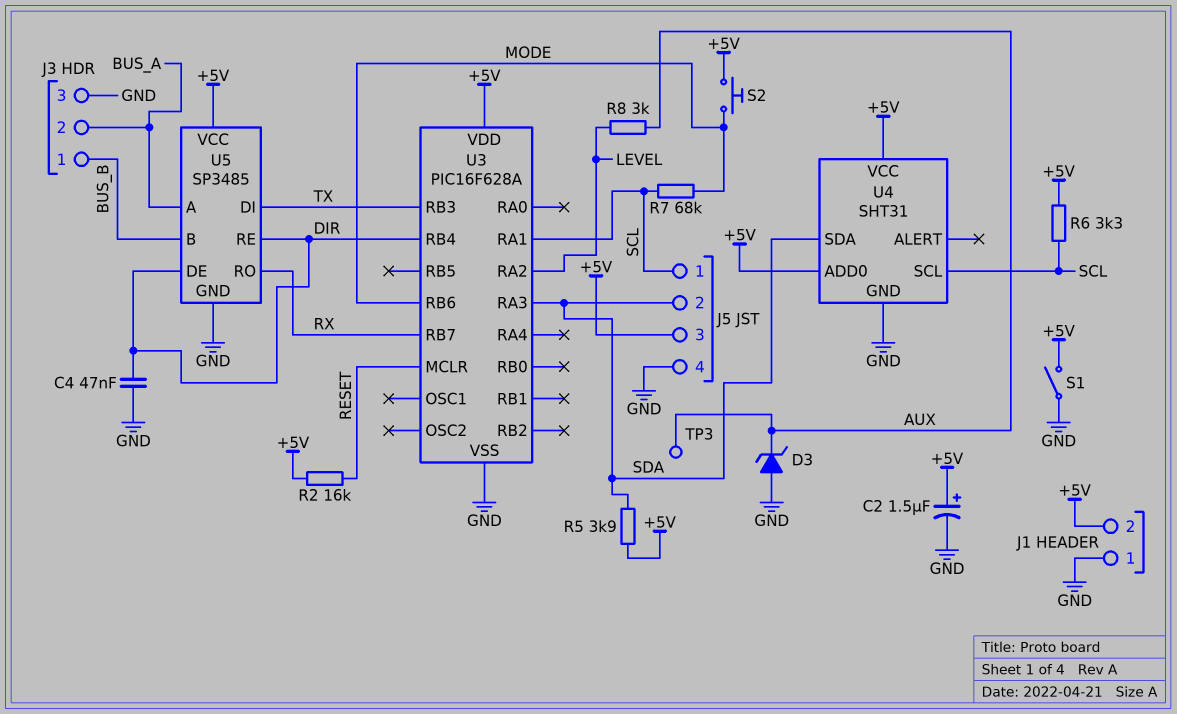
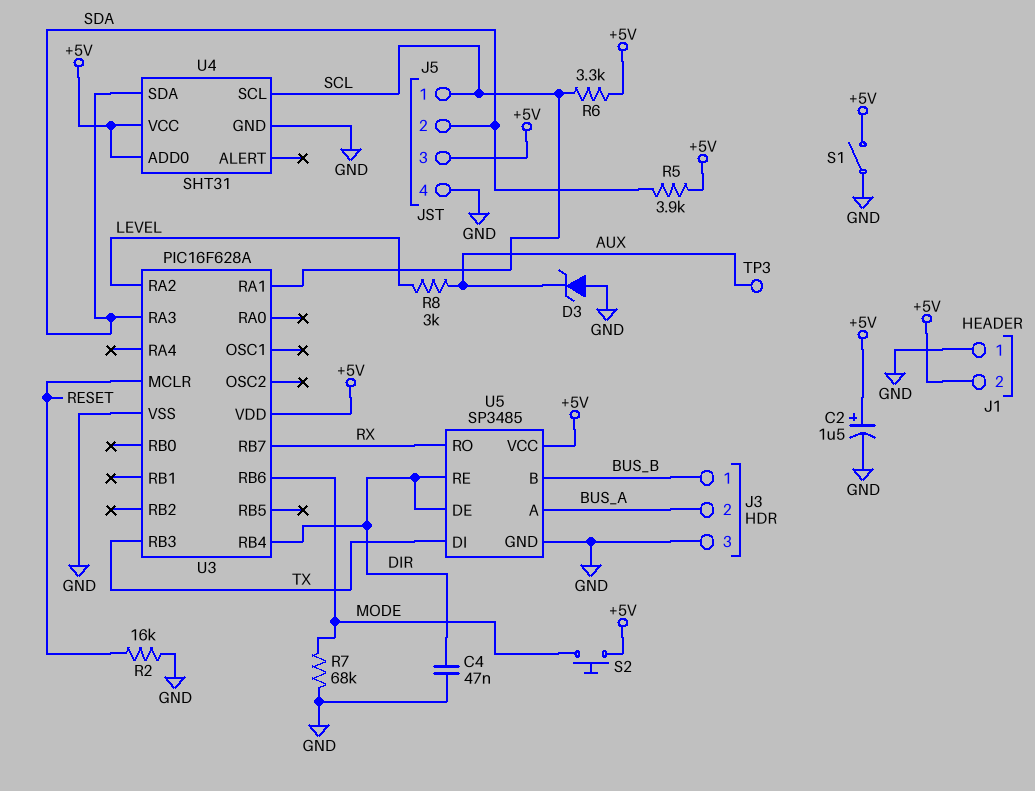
R2: 16k (+5V, RESET) -> 16k (GND, RESET)
R7: 68k (MODE, SCL) -> 68k (GND, MODE)

